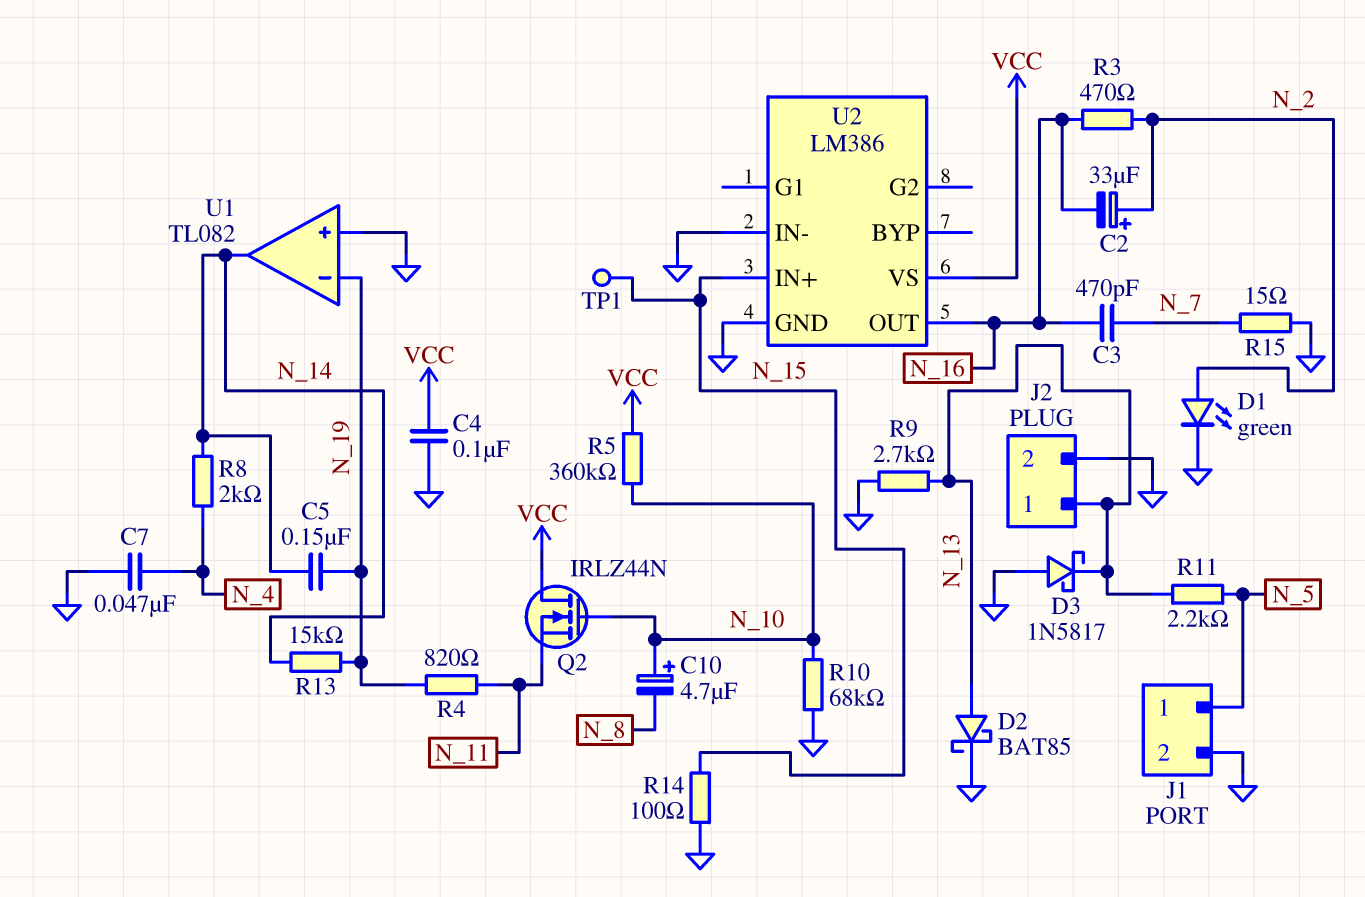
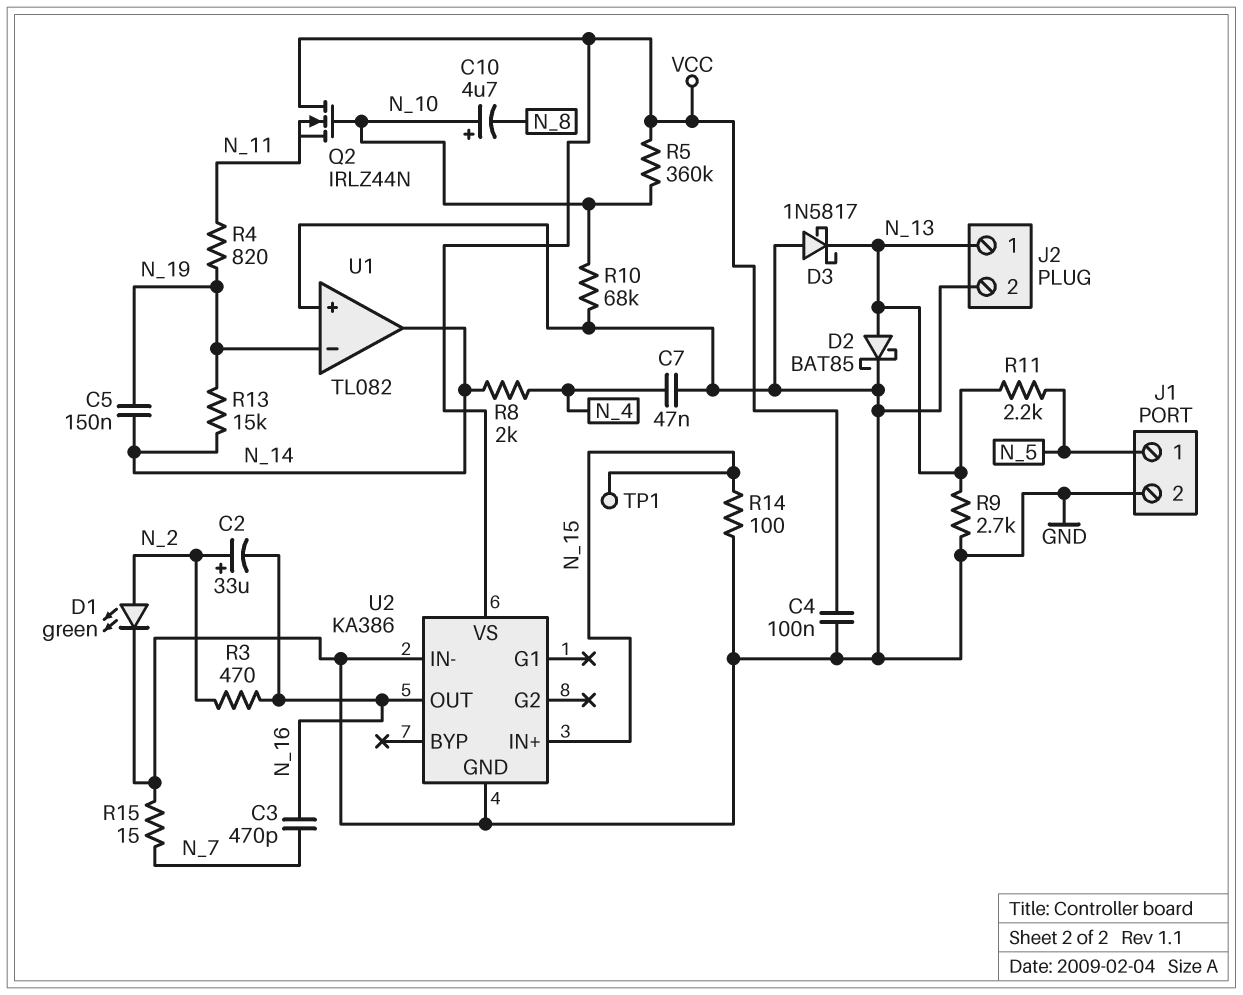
U2: LM386 -> KA386

